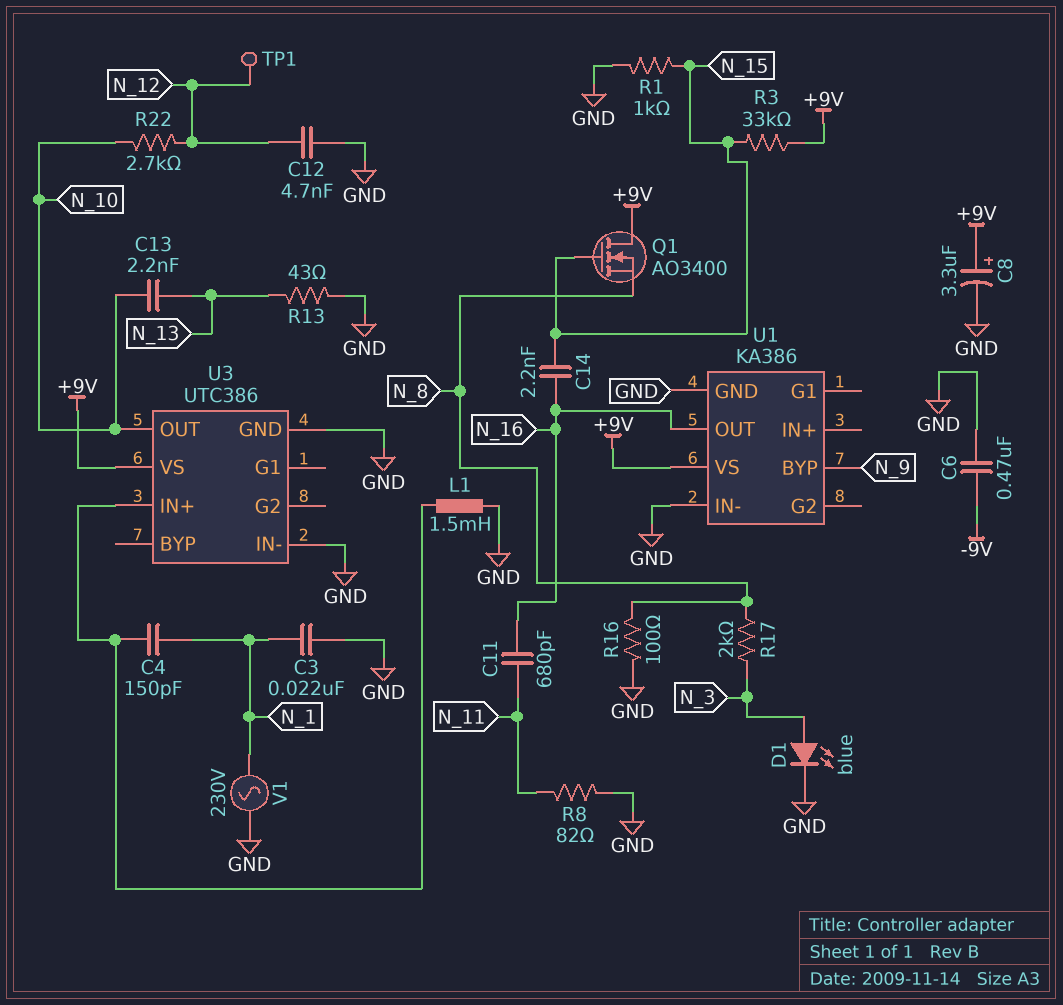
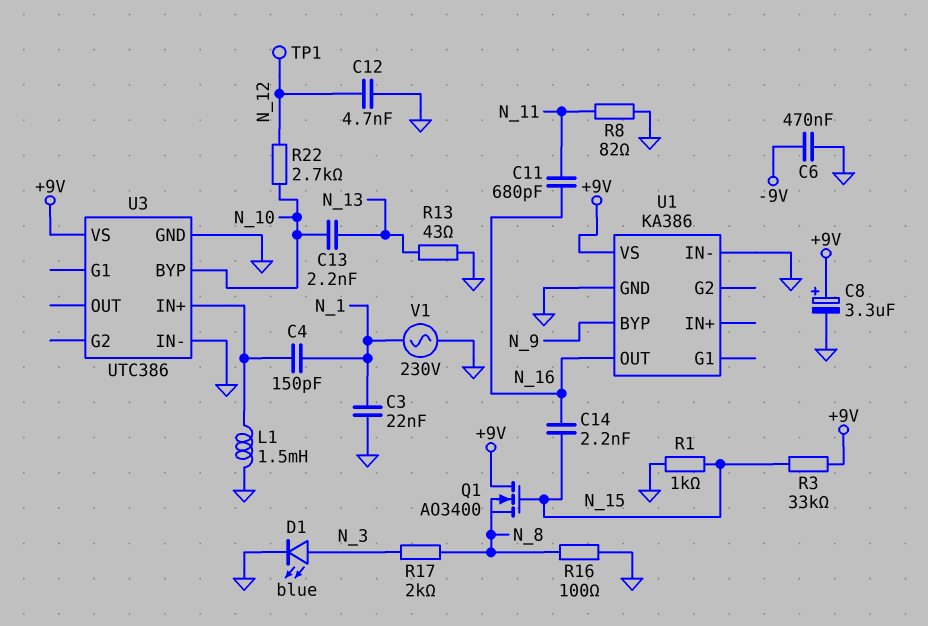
U3 pin BYP: none -> N_10
U3 pin OUT: N_10 -> none

